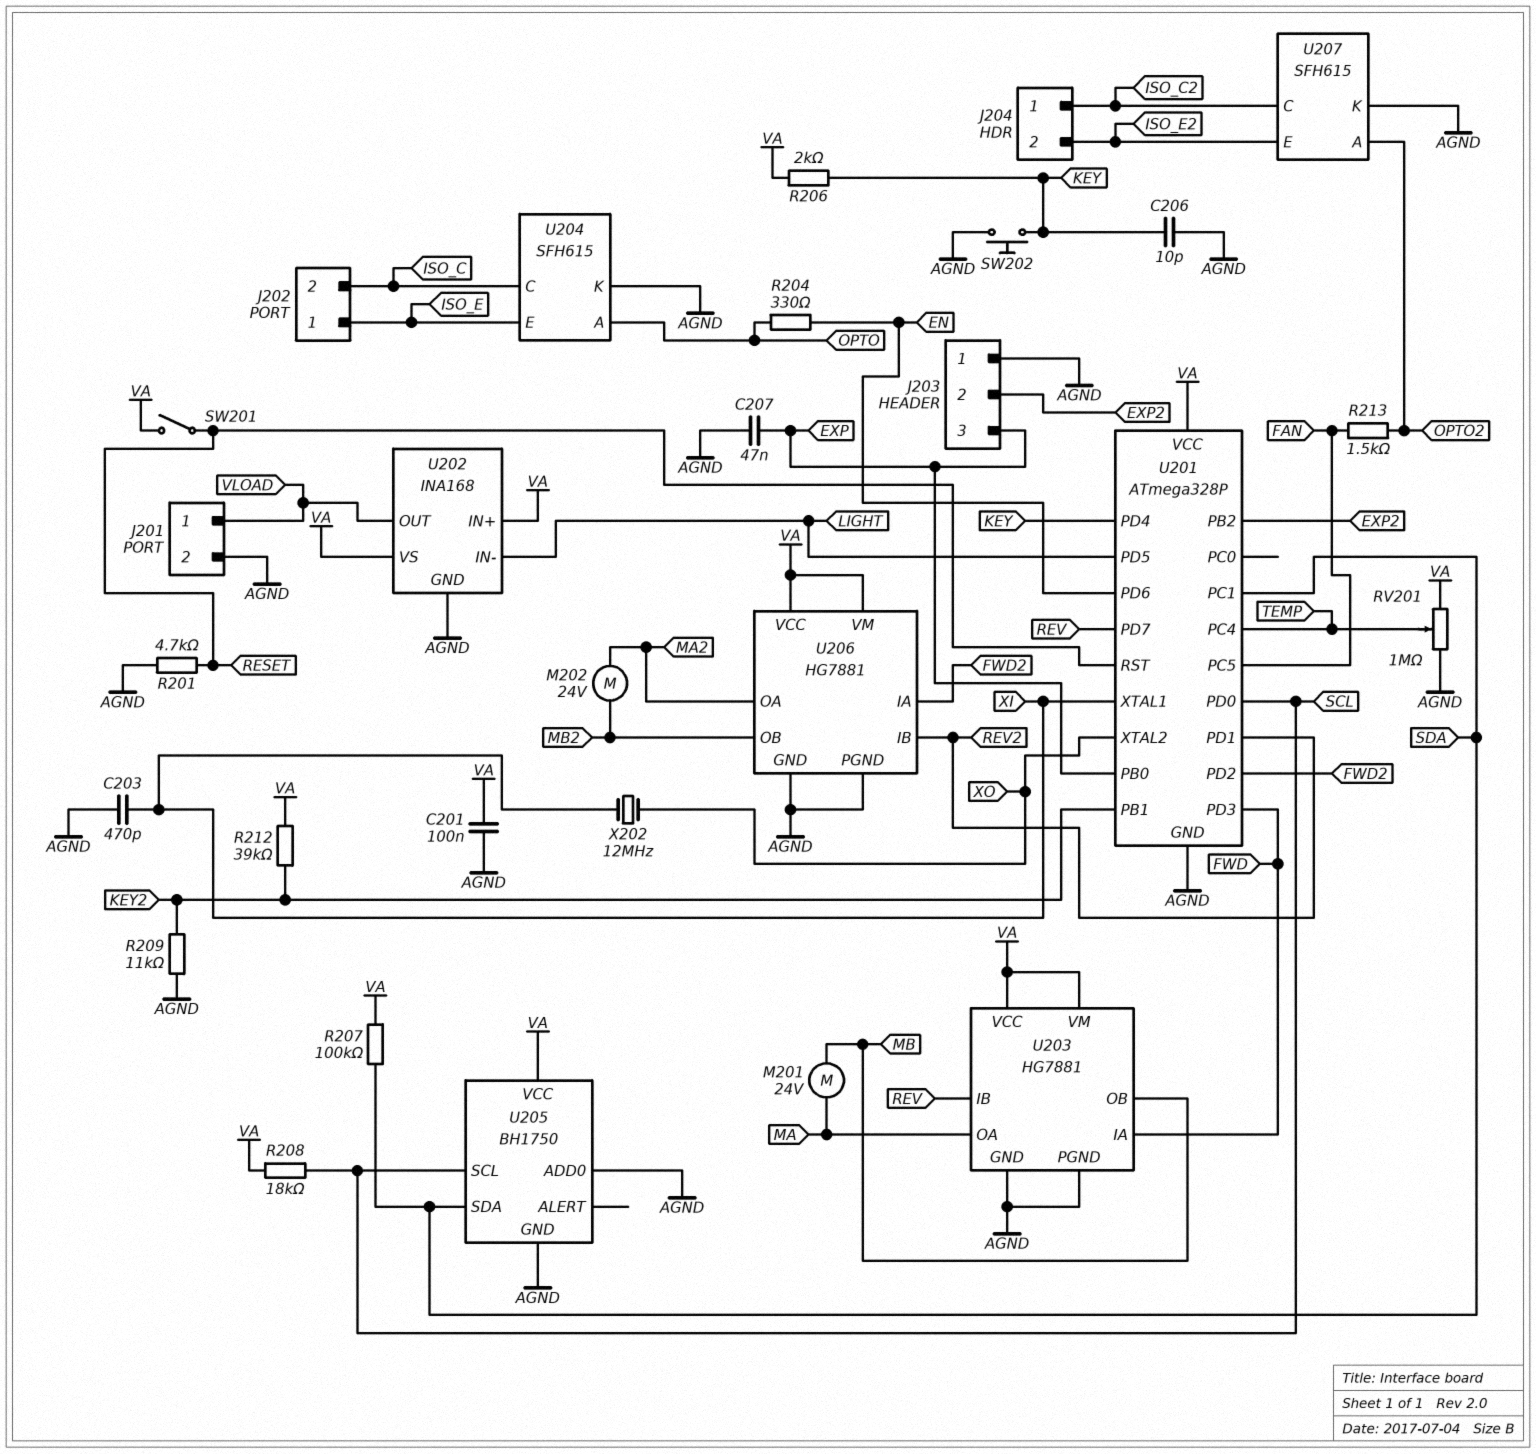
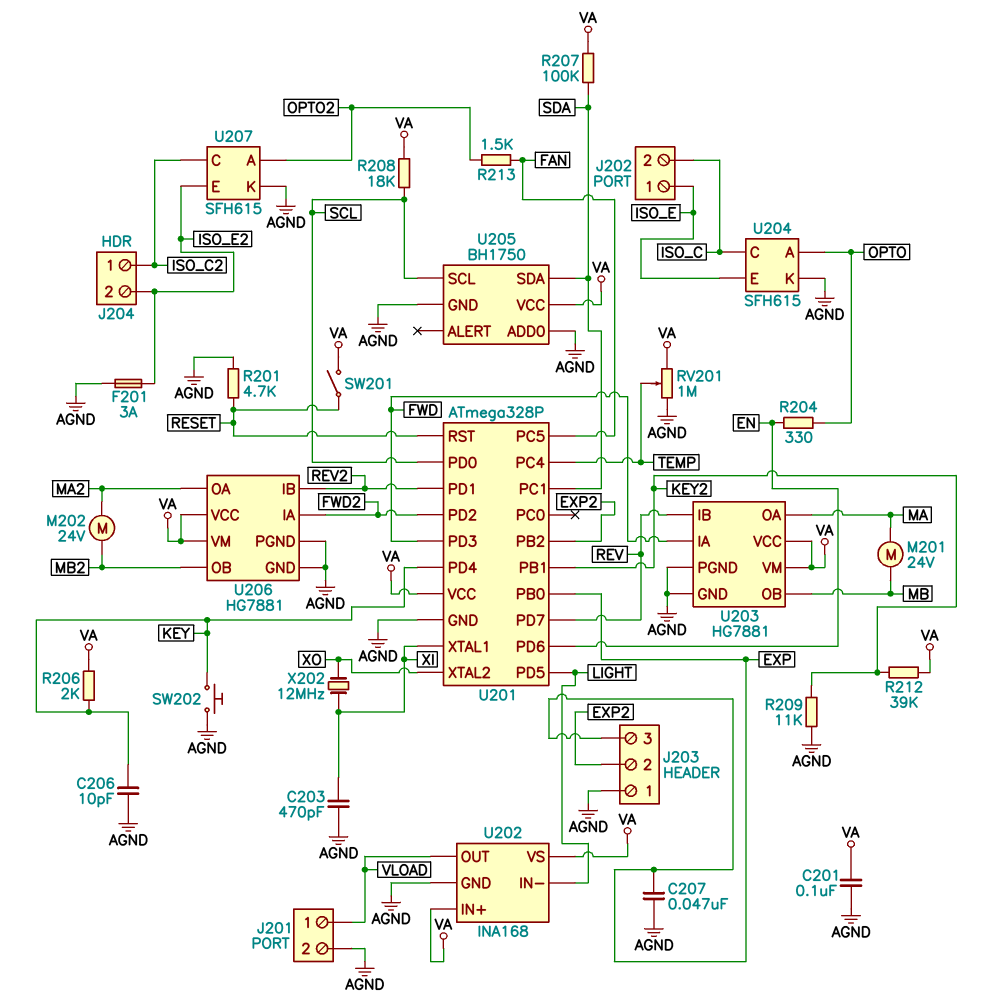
F201: none -> 3A (AGND, ISO_E2)

